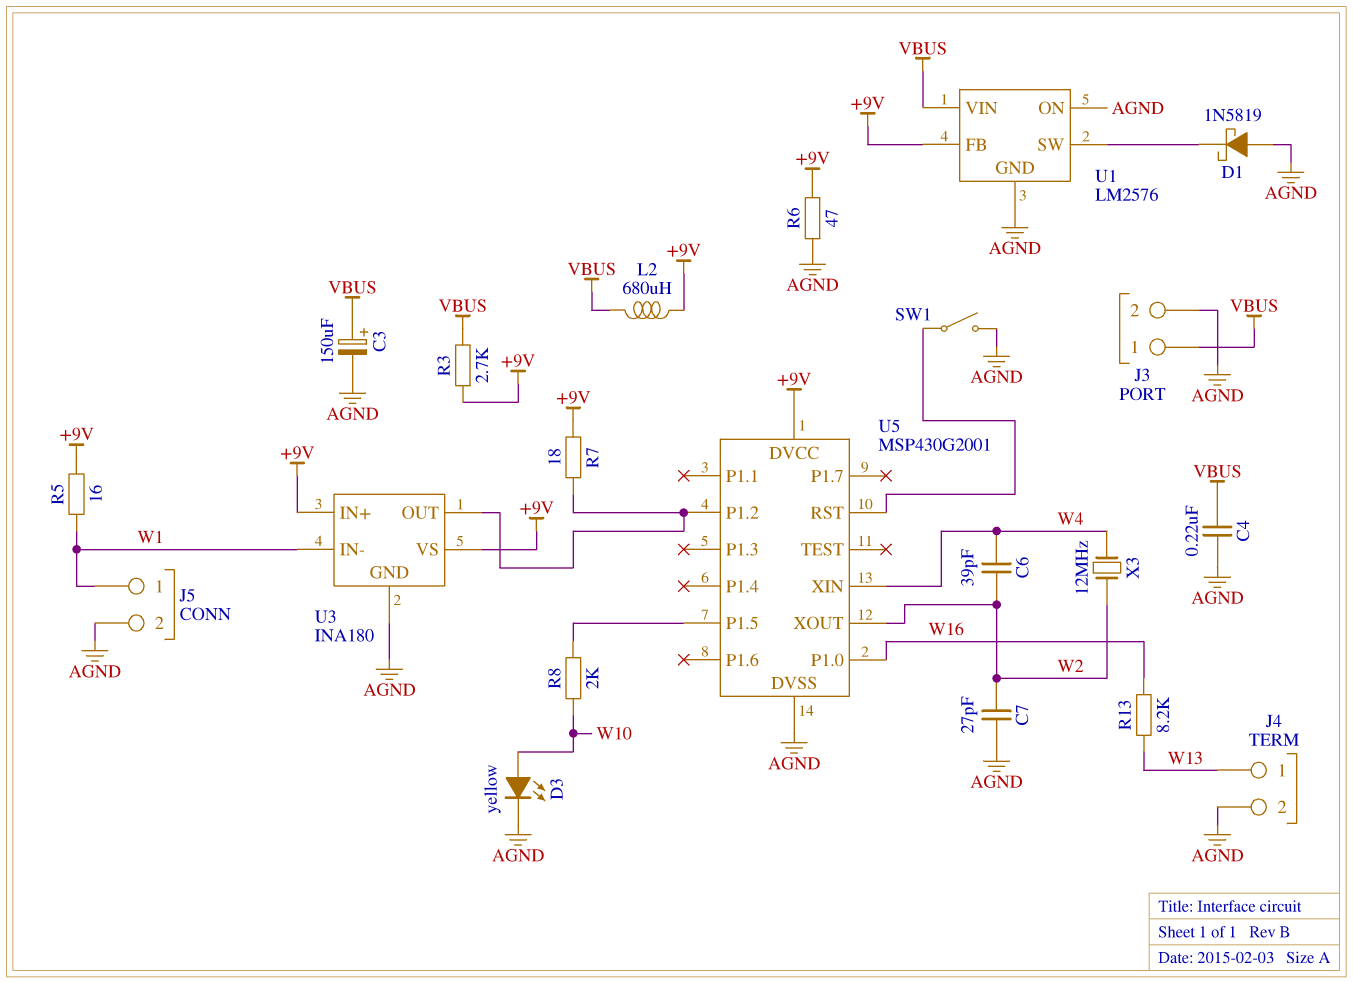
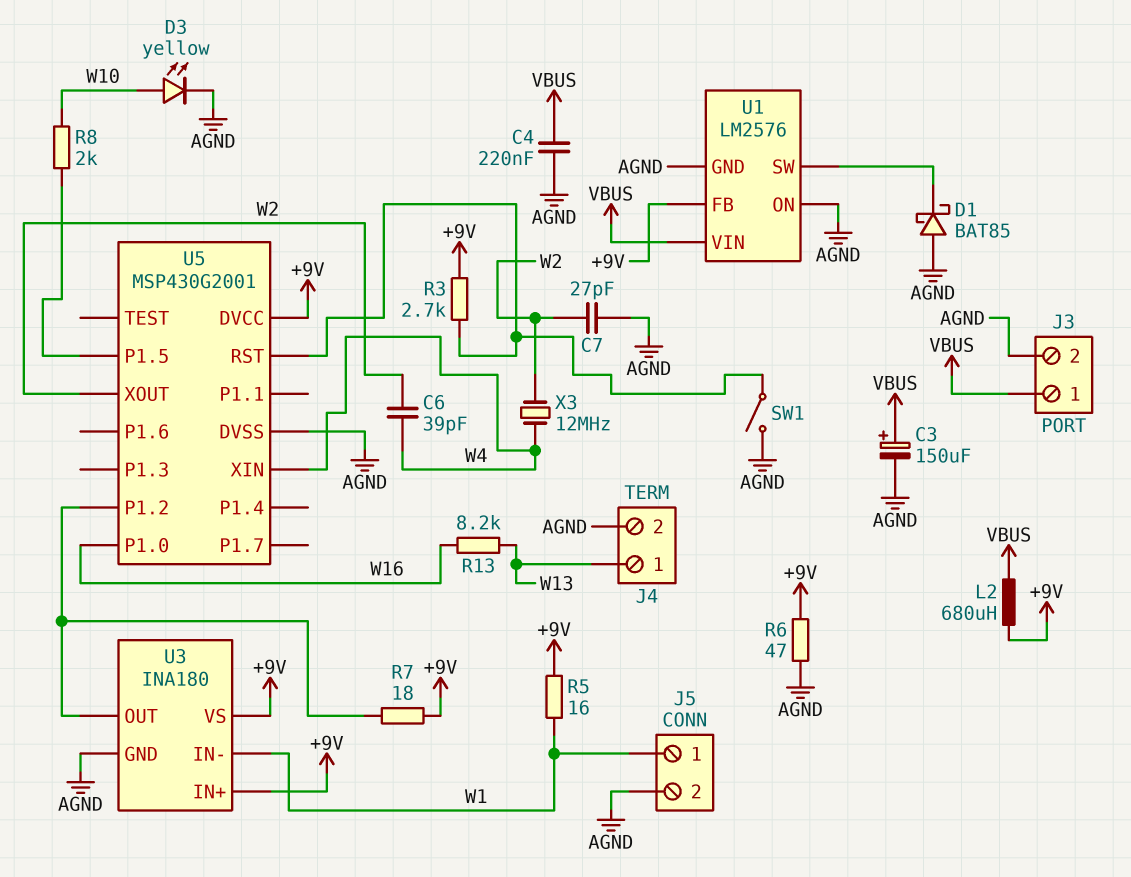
D1: schottky 1N5819 (A AGND, K U1/SW) -> schottky BAT85 (A AGND, K U1/SW)
R3: 2.7k (+9V, VBUS) -> 2.7k (+9V, U5/RST)

